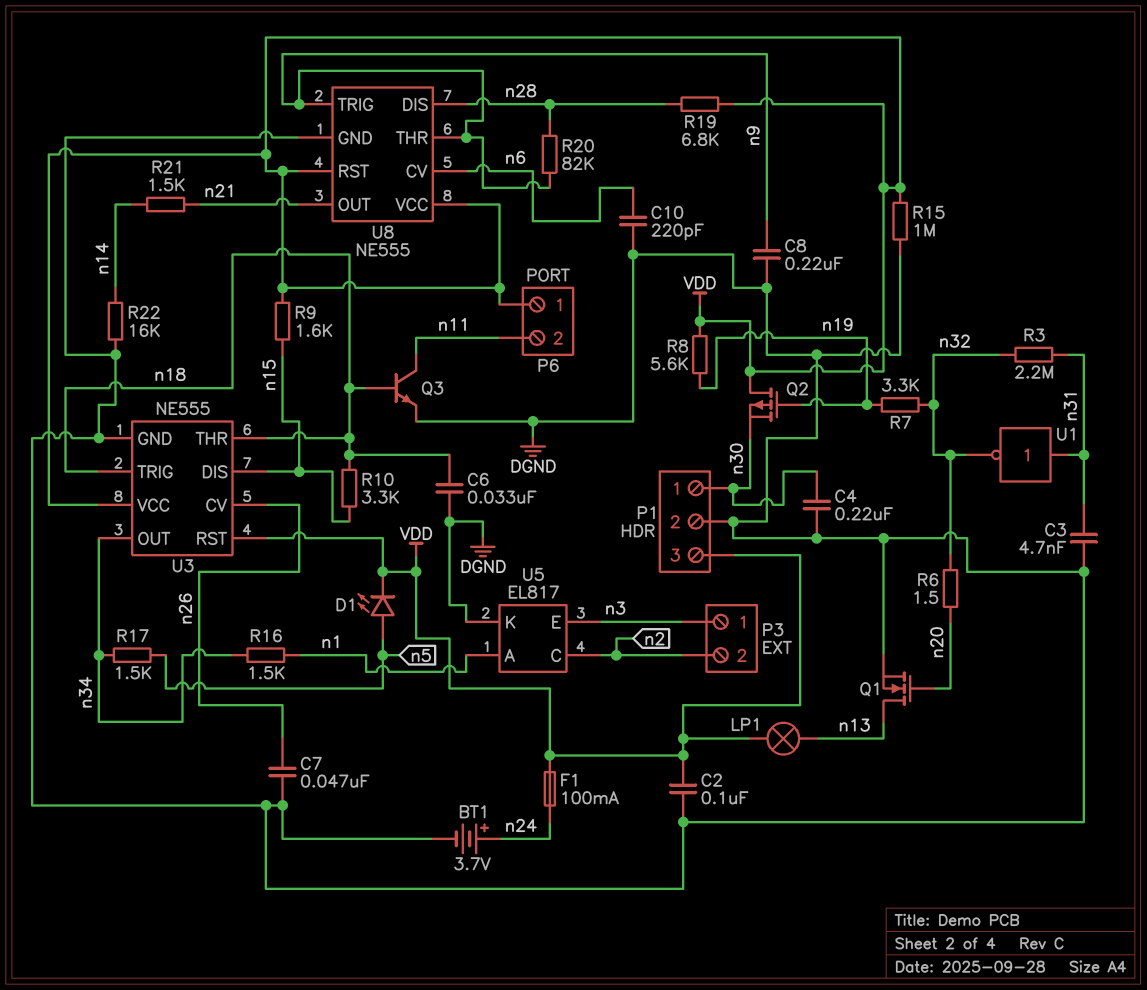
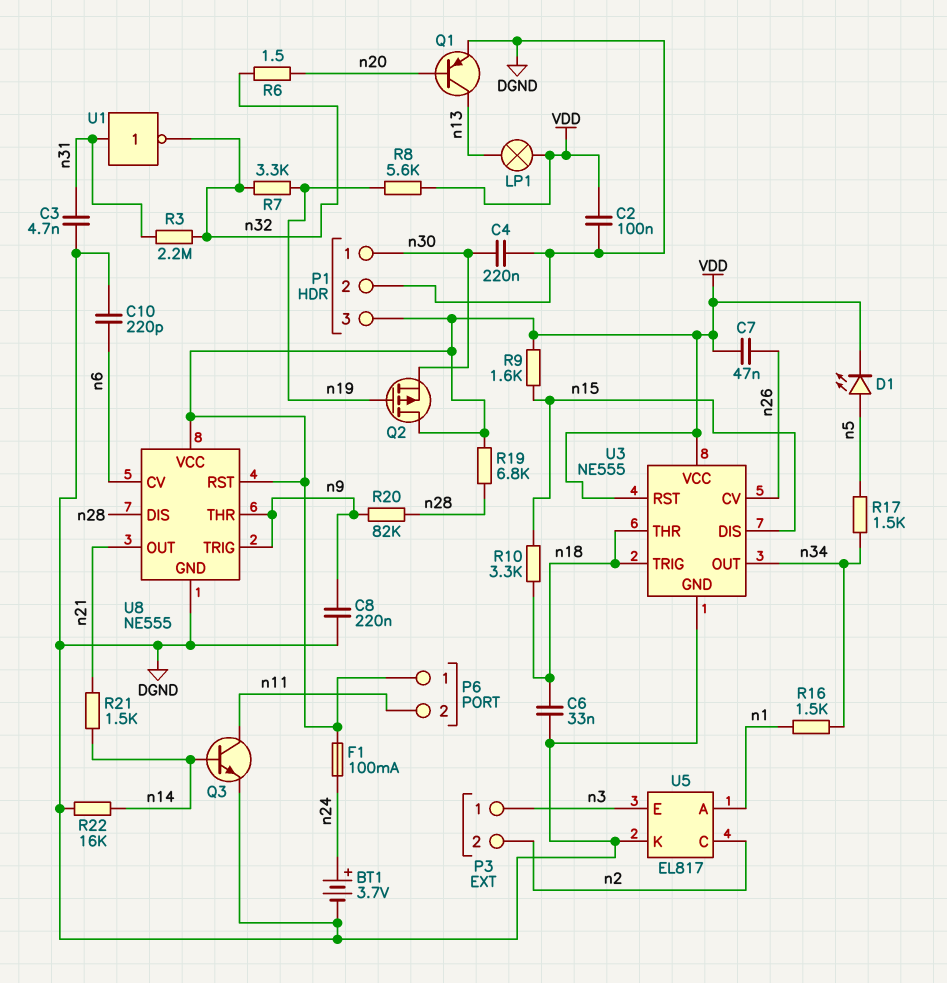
C7: 47nF (DGND, n26) -> 47nF (VDD, n26)
Q1: NMOS (G n20, D n13, S DGND) -> PNP (B n20, C n13, E DGND)
Q3: NPN (B n18, C n11, E DGND) -> NPN (B n14, C n11, E DGND)
R15: 1M (DGND, VDD) -> none

